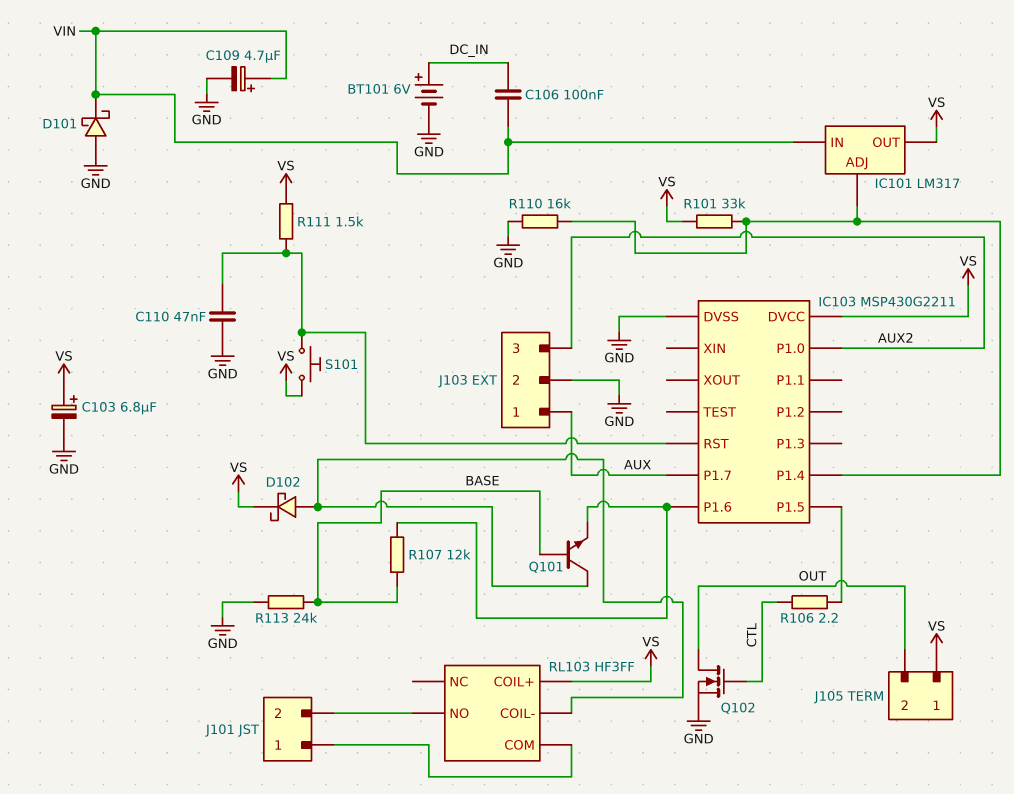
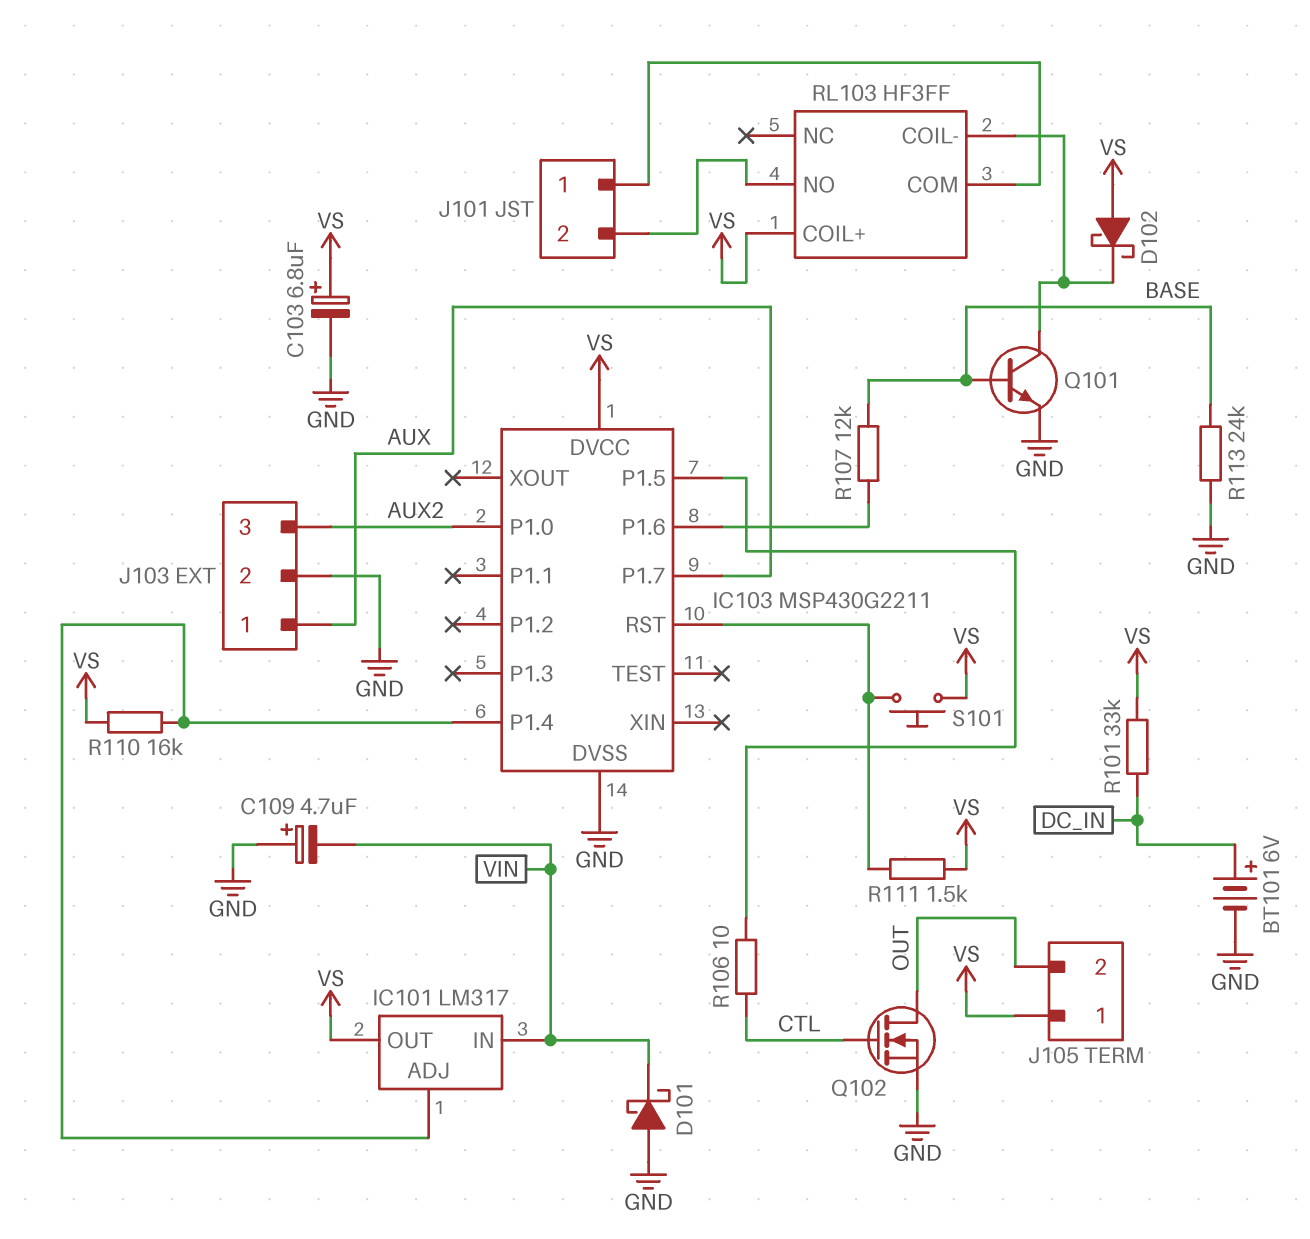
C106: 100nF (DC_IN, VIN) -> none
C109: 4.7uF (plus VIN, minus GND) -> 4.7uF (plus GND, minus VIN)
C110: 47nF (GND, IC103/RST) -> none
D102: schottky (A RL103/COIL-, K VS) -> schottky (A VS, K RL103/COIL-)
Q101: NPN (B BASE, C RL103/COIL-, E IC103/P1.6) -> NPN (B BASE, C RL103/COIL-, E GND)
R101: 33k (IC101/ADJ, VS) -> 33k (DC_IN, VS)
R106: 2.2 (CTL, IC103/P1.5) -> 10 (CTL, IC103/P1.5)
R110: 16k (GND, IC101/ADJ) -> 16k (IC101/ADJ, VS)

